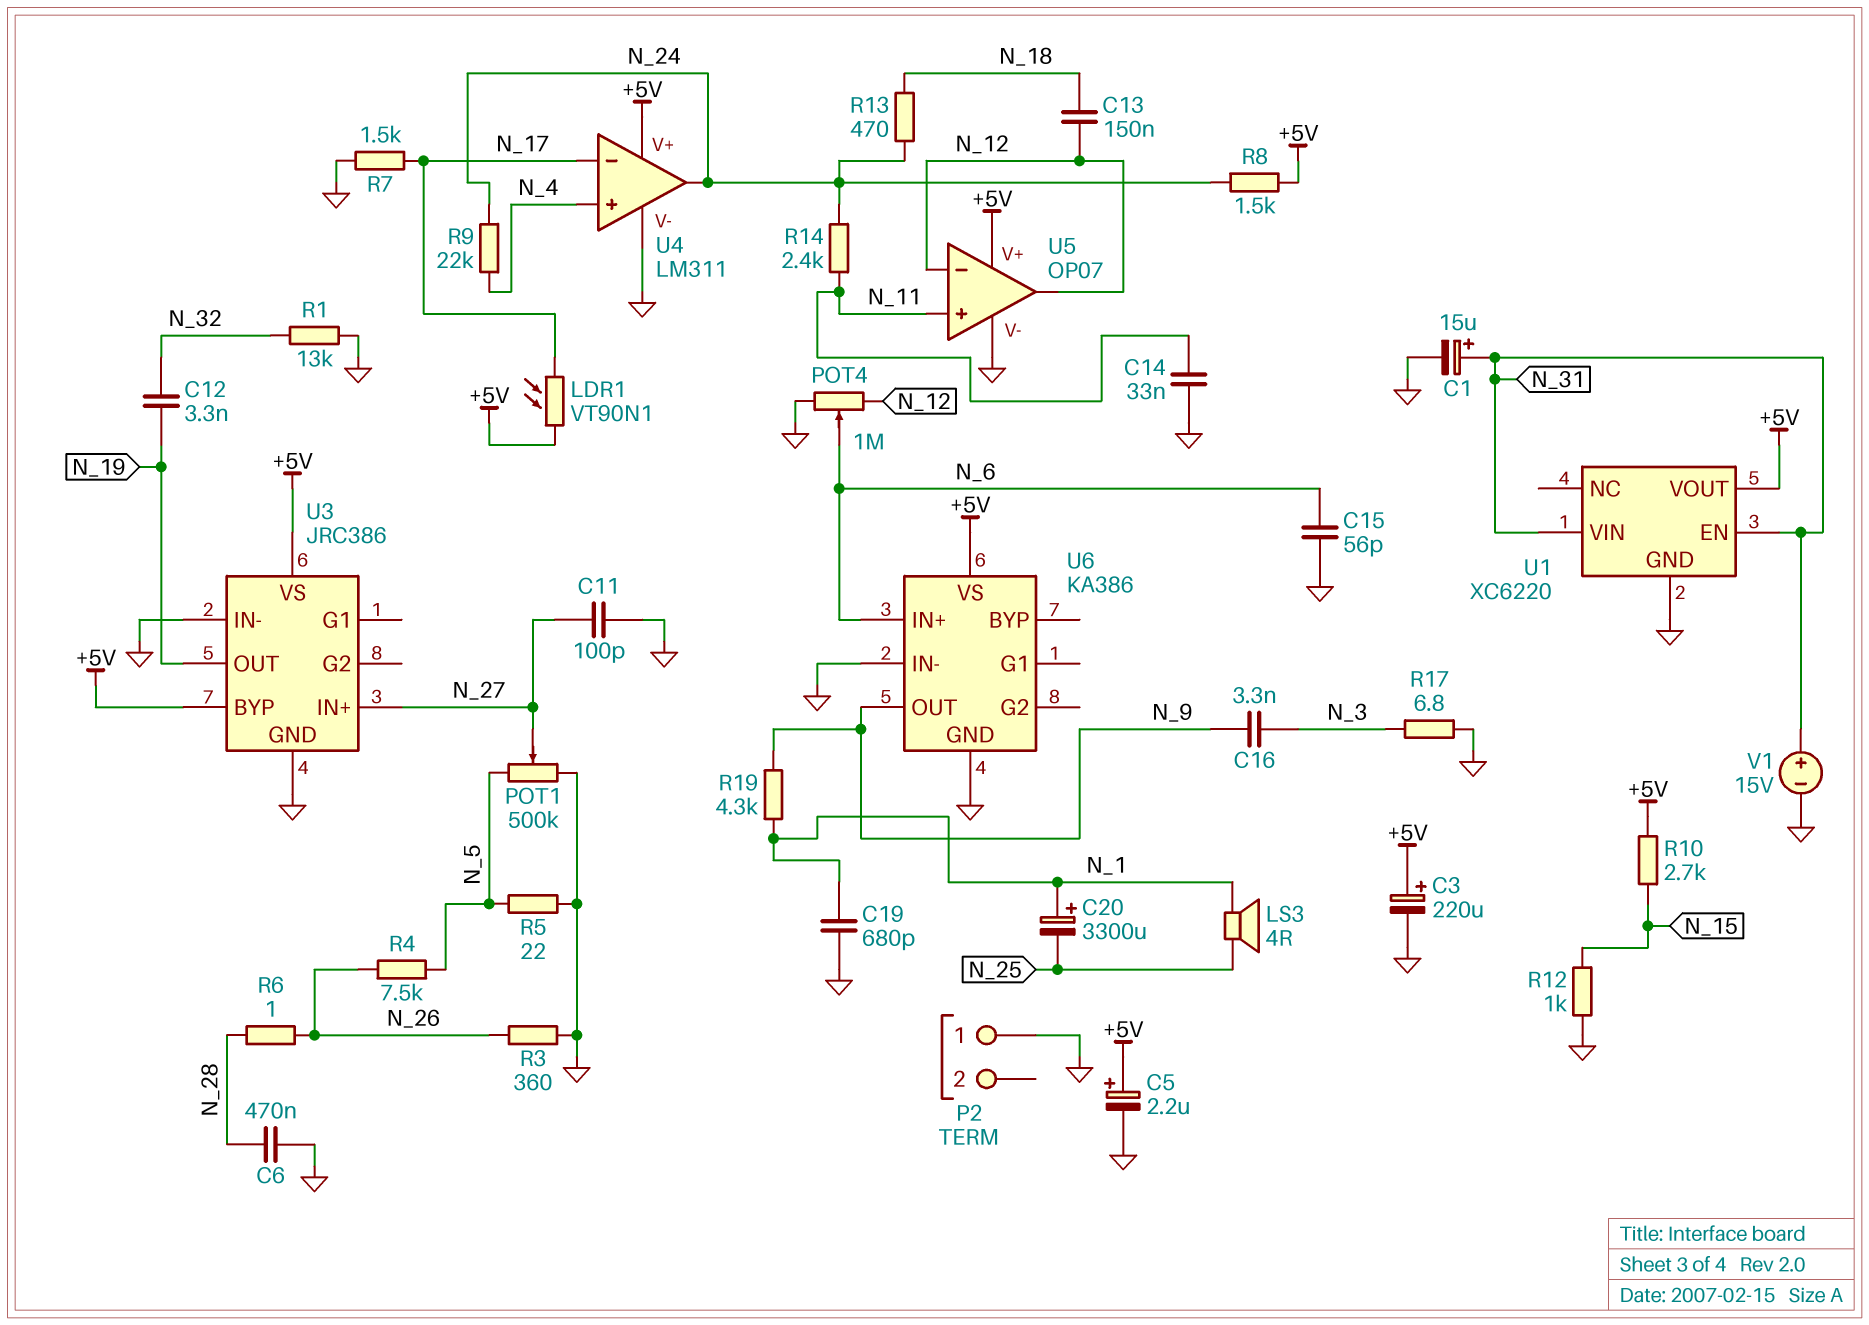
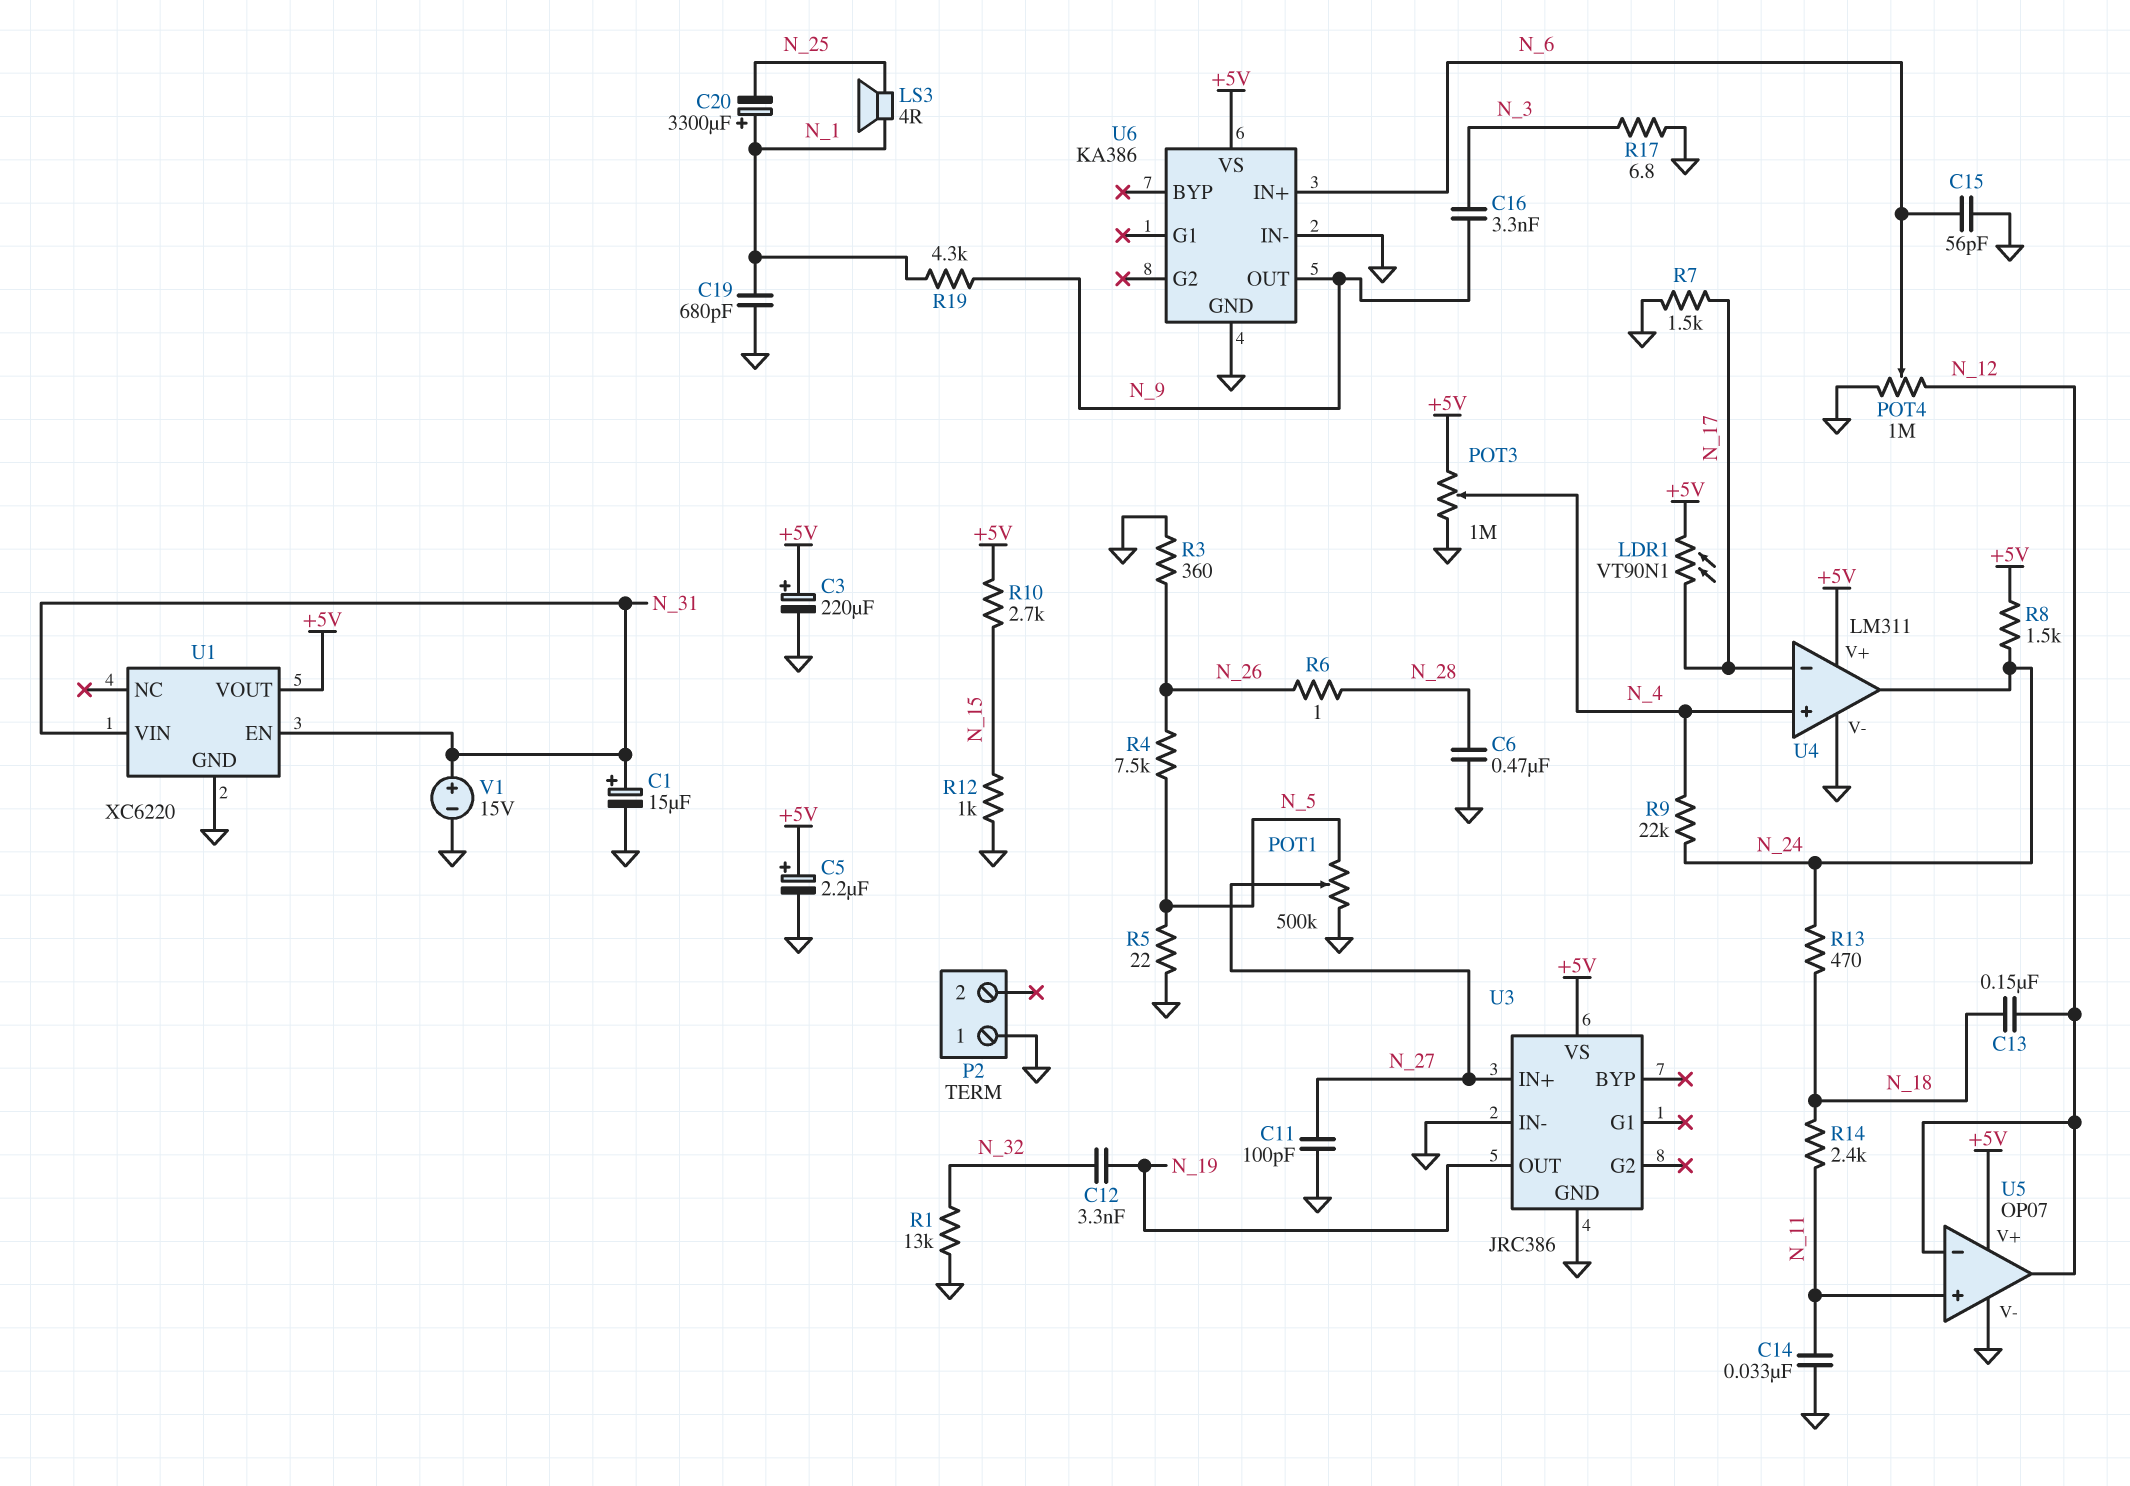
POT3: none -> 1M (+5V, GND, wiper N_4)
R14: 2.4k (N_11, N_24) -> 2.4k (N_11, N_18)
U3 pin BYP: +5V -> none

